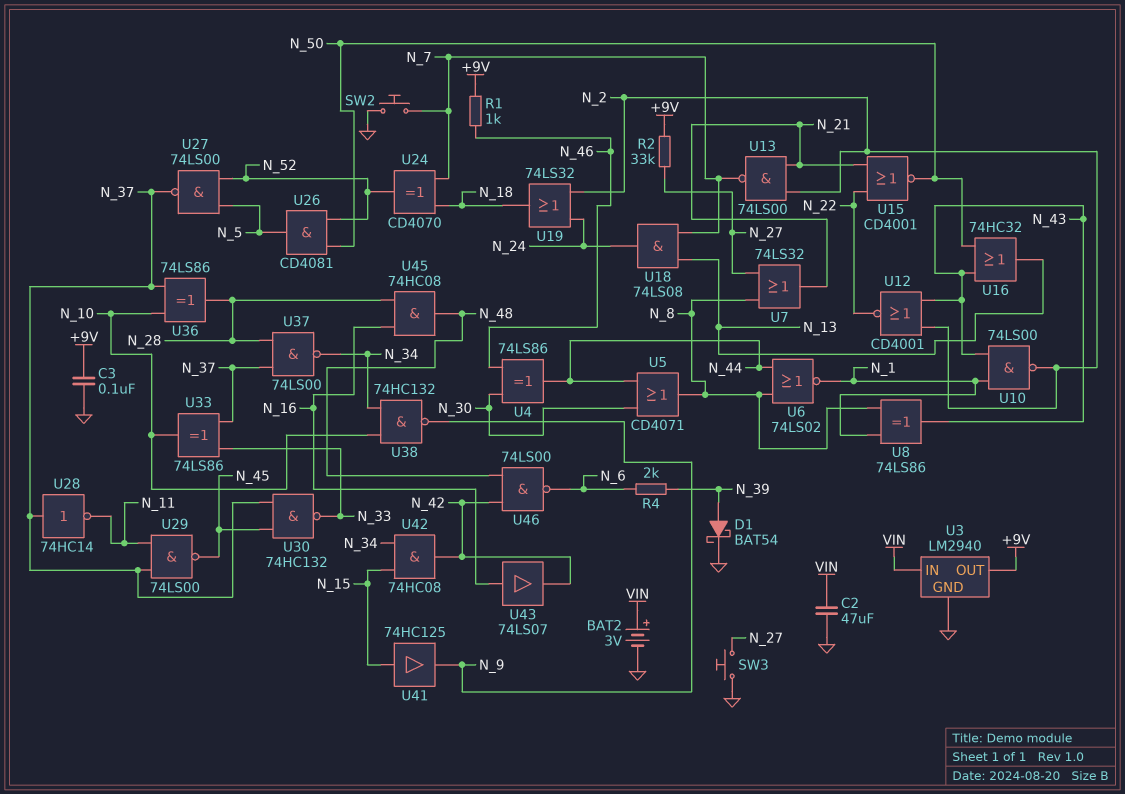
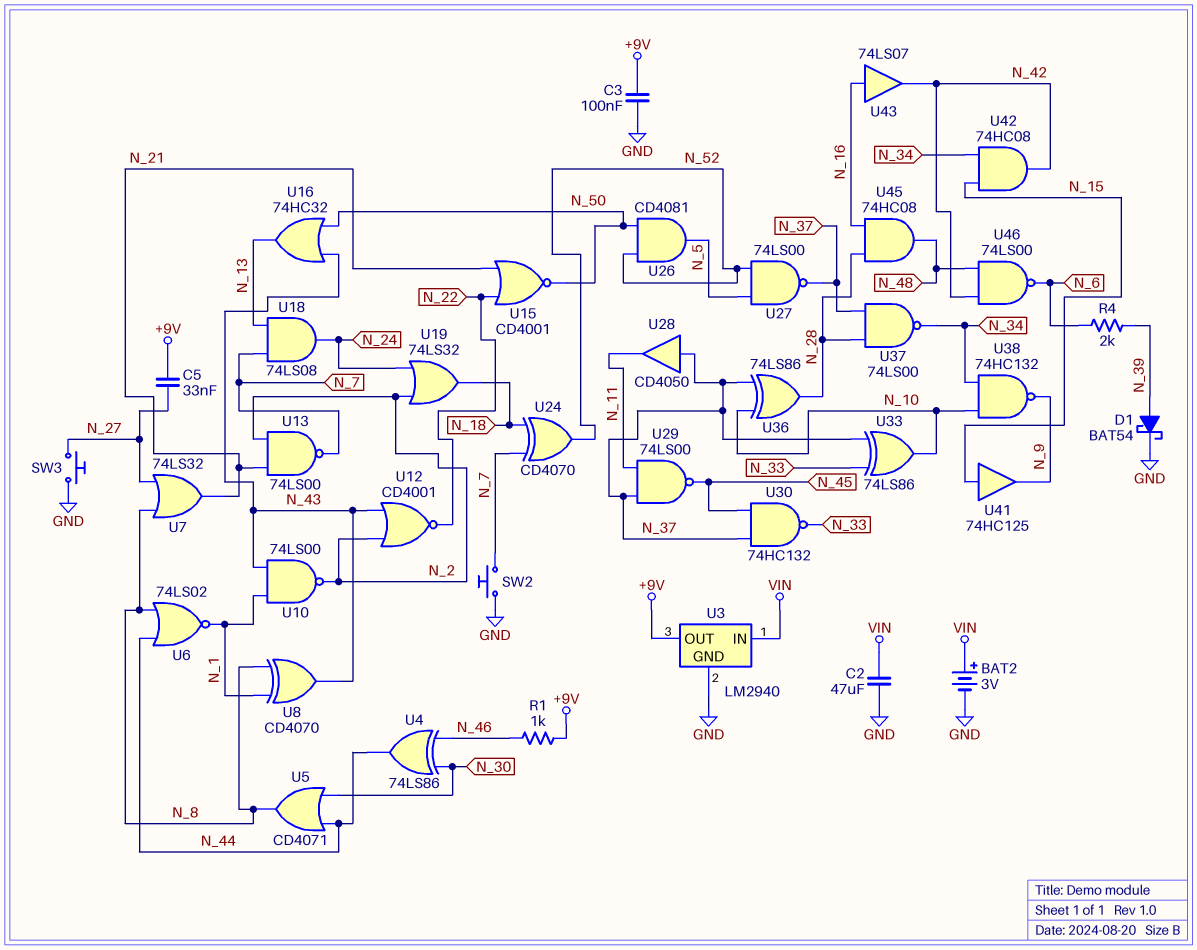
C5: none -> 33nF (+9V, N_27)
R2: 33k (+9V, N_27) -> none
U8: XOR 74LS86 (in N_1, in N_8, out N_43) -> XOR CD4070 (in N_1, in N_8, out N_43)
U28: NOT 74HC14 (in N_37, out N_11) -> buffer CD4050 (in N_37, out N_11)

